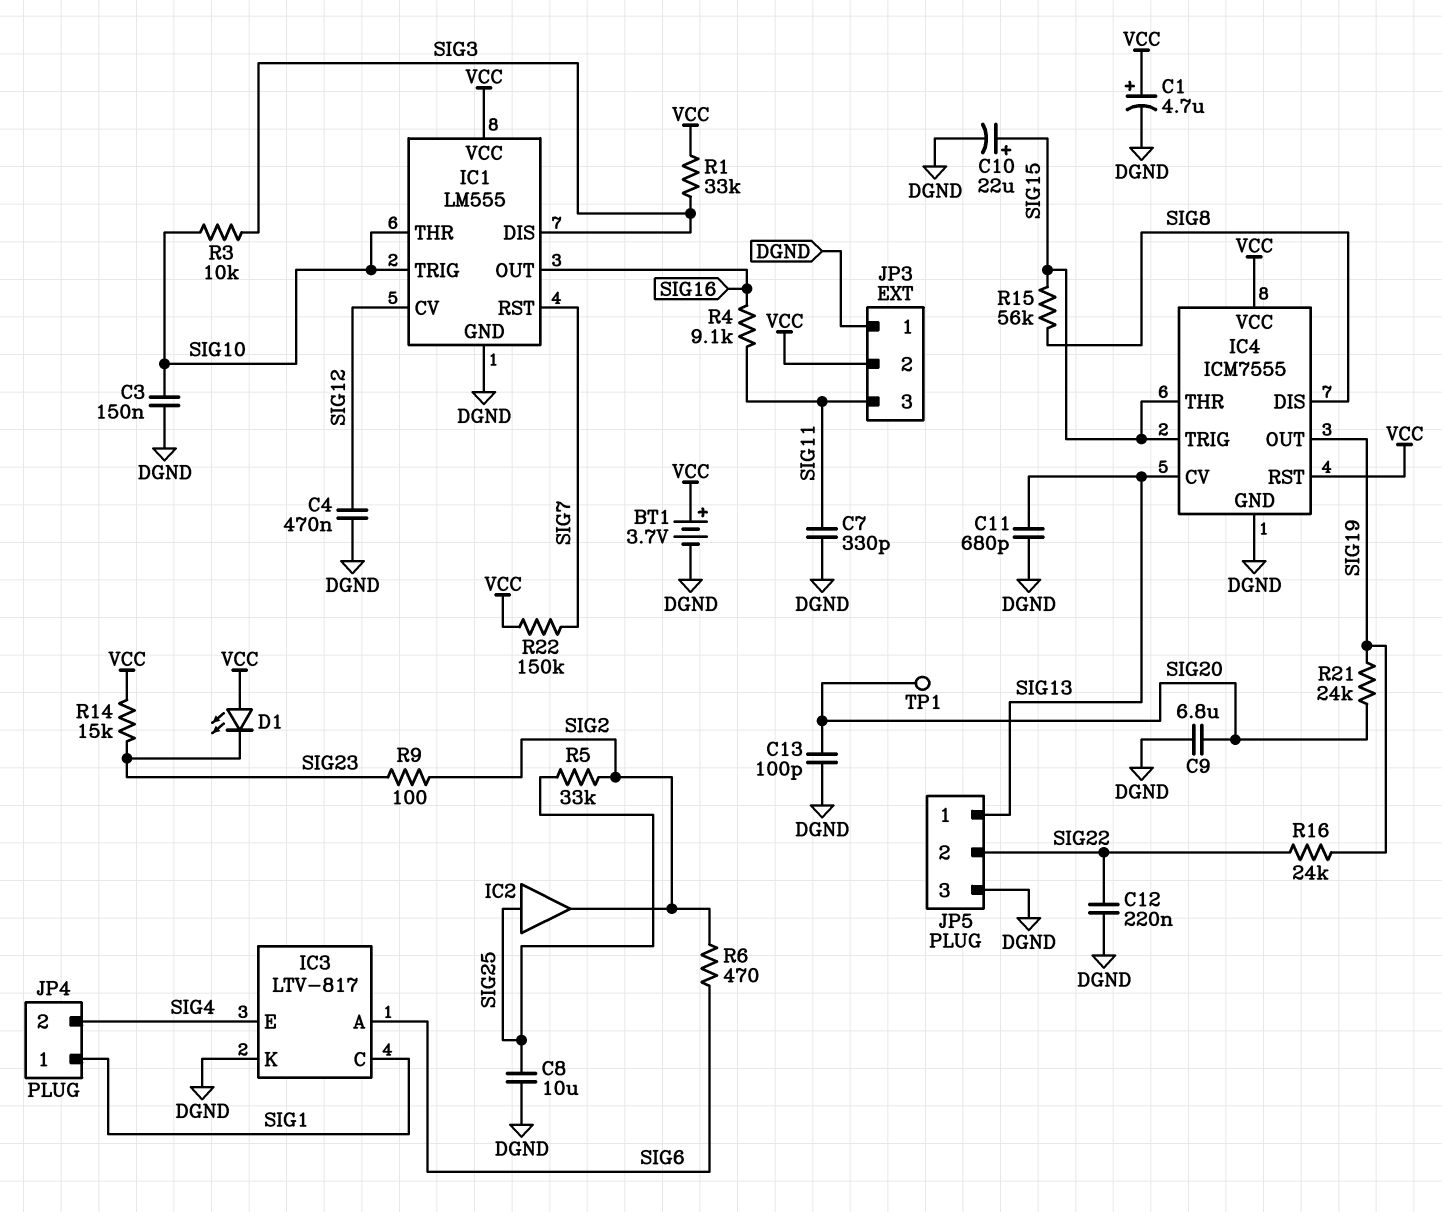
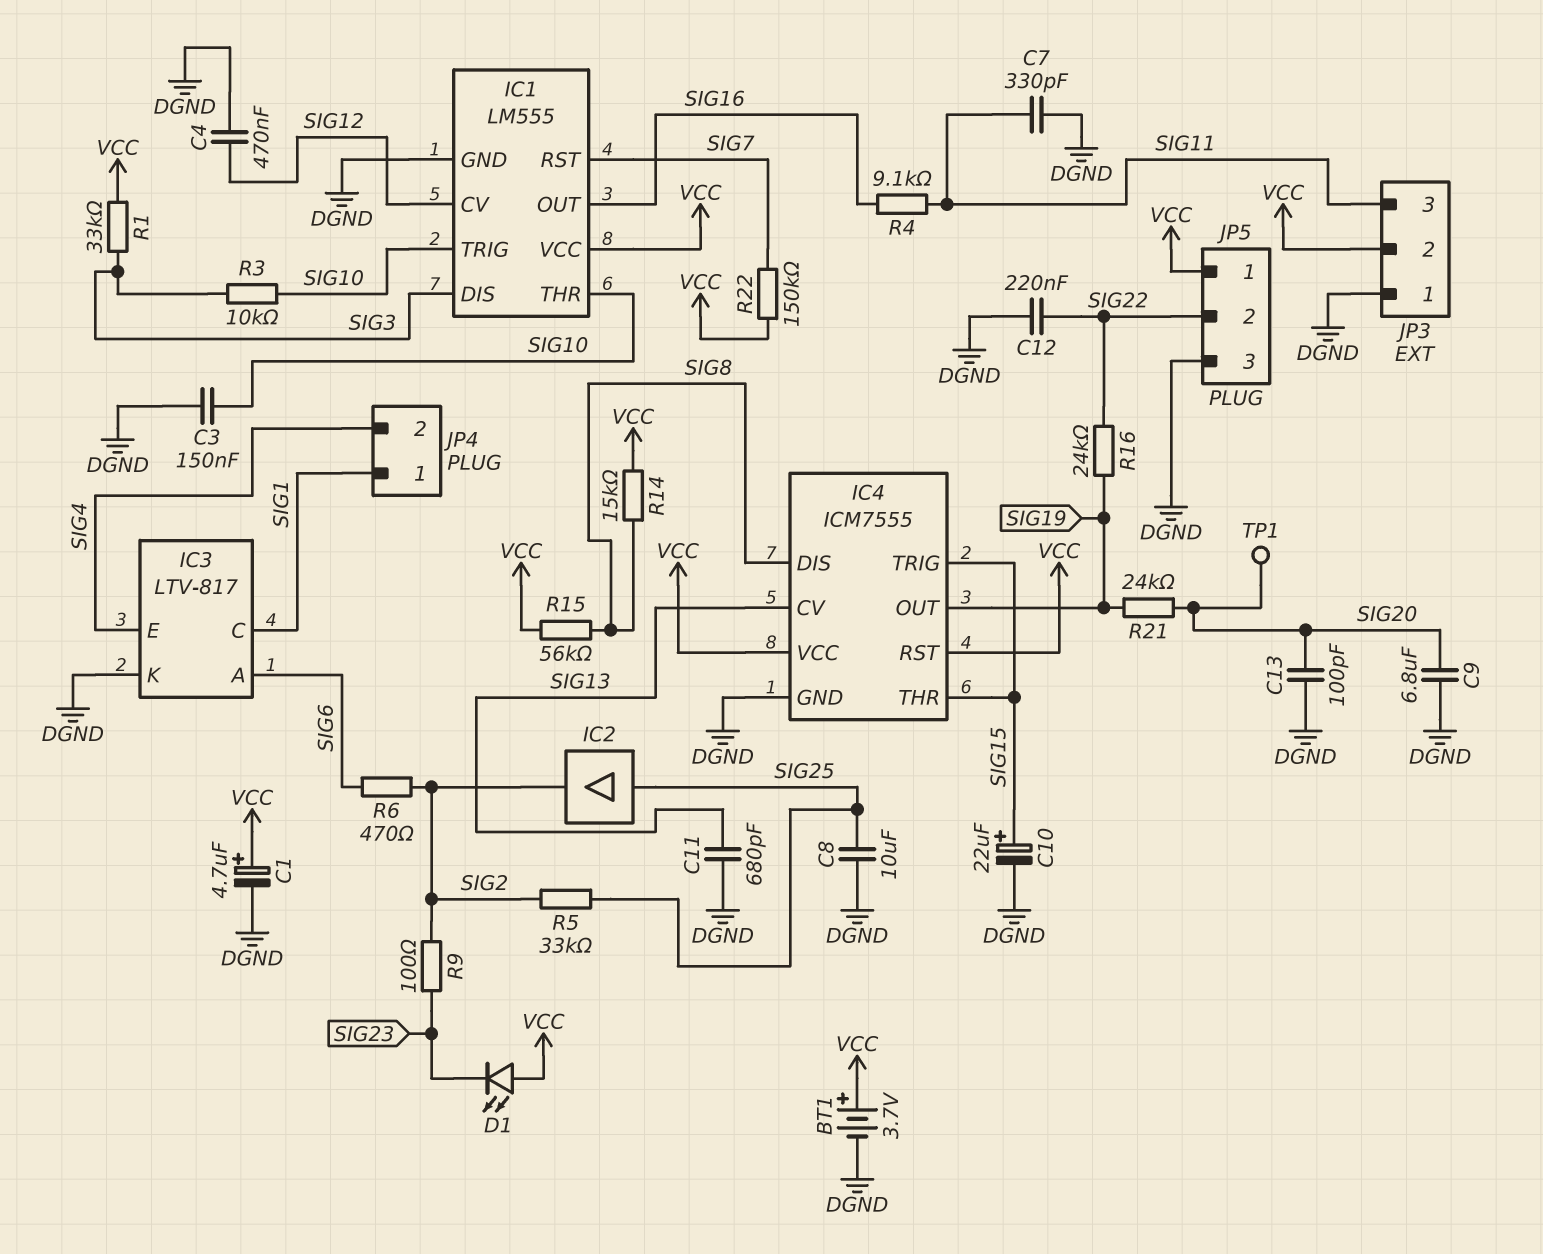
JP5 pin 1: SIG13 -> VCC
R14: 15k (SIG23, VCC) -> 15k (SIG8, VCC)
R15: 56k (SIG8, SIG15) -> 56k (SIG8, VCC)

